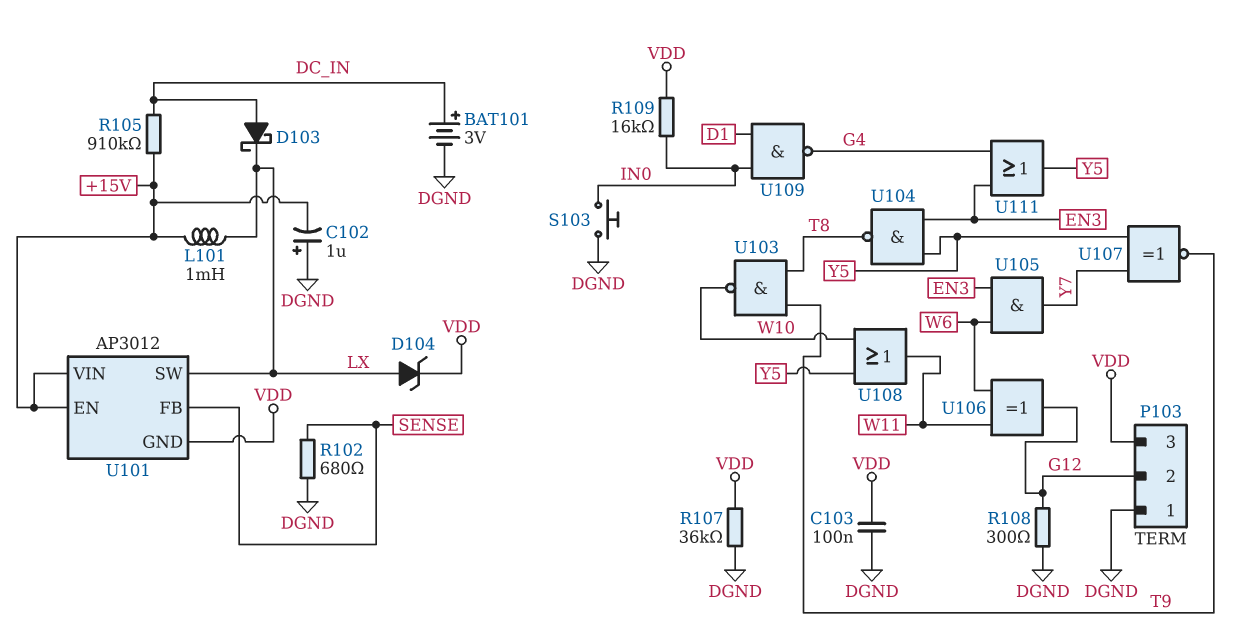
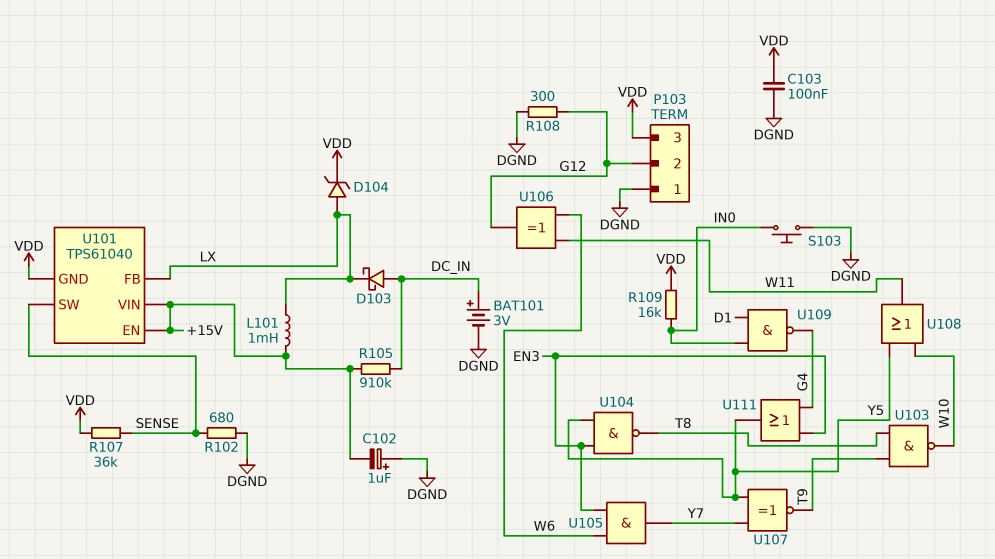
R107: 36k (DGND, VDD) -> 36k (SENSE, VDD)
U101: AP3012 -> TPS61040
U101 pin FB: SENSE -> LX
U101 pin SW: LX -> SENSE

